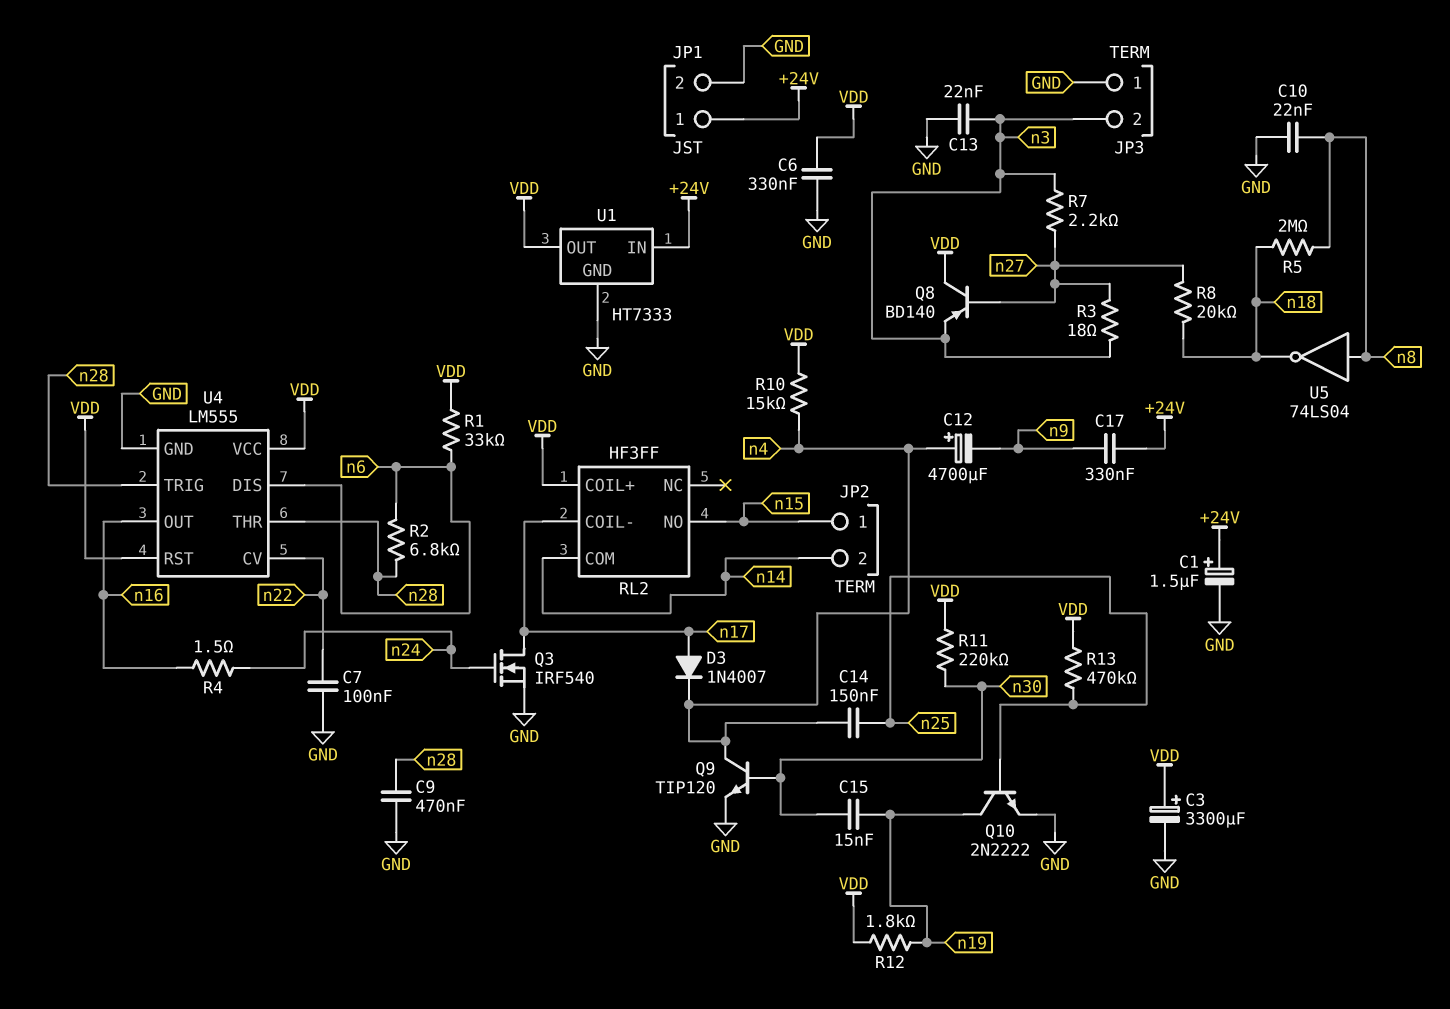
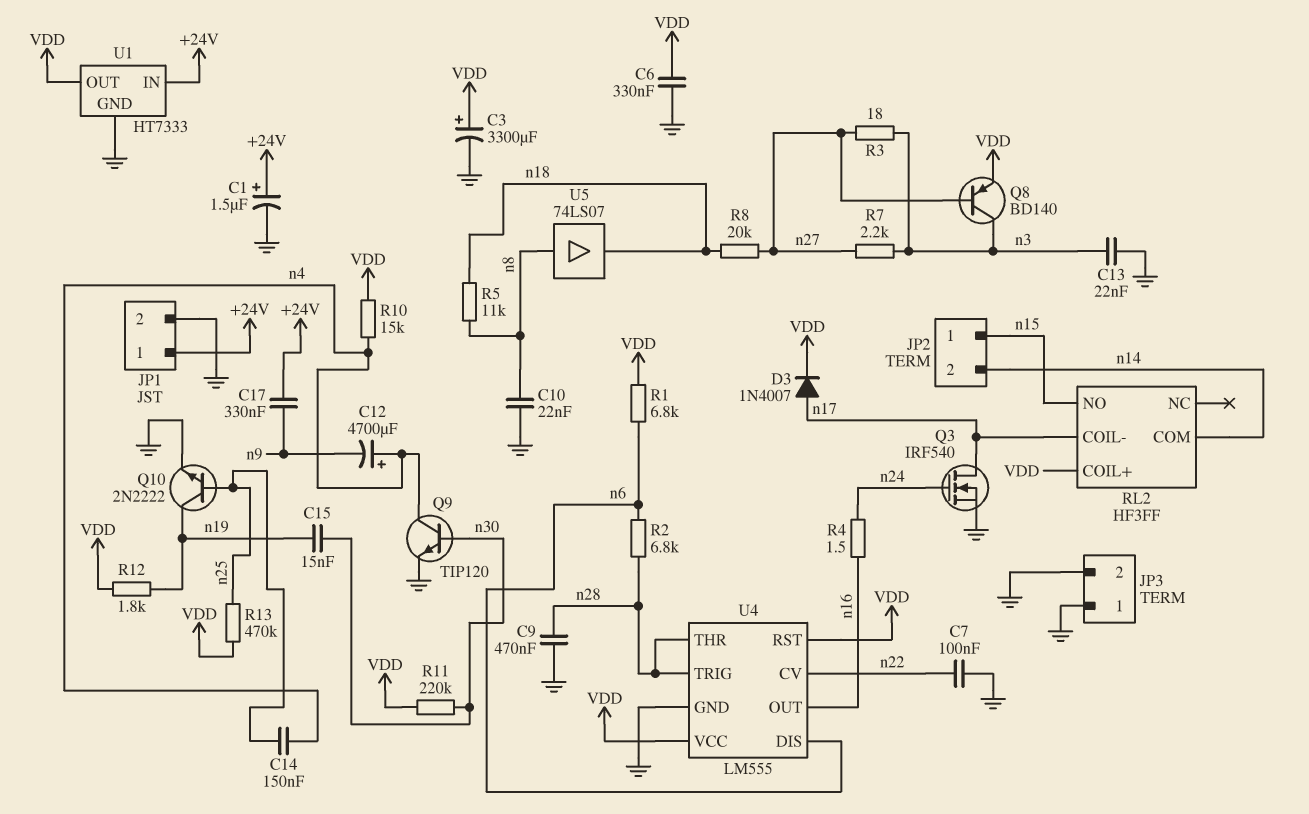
D3: diode 1N4007 (A n17, K n4) -> diode 1N4007 (A n17, K VDD)
JP3 pin 2: n3 -> GND
Q8: PNP BD140 (B n27, C VDD, E n3) -> PNP BD140 (B n27, C n3, E VDD)
R1: 33k (VDD, n6) -> 6.8k (VDD, n6)
R5: 2M (n8, n18) -> 11k (n8, n18)
U5: NOT 74LS04 (in n8, out n18) -> buffer 74LS07 (in n8, out n18)

